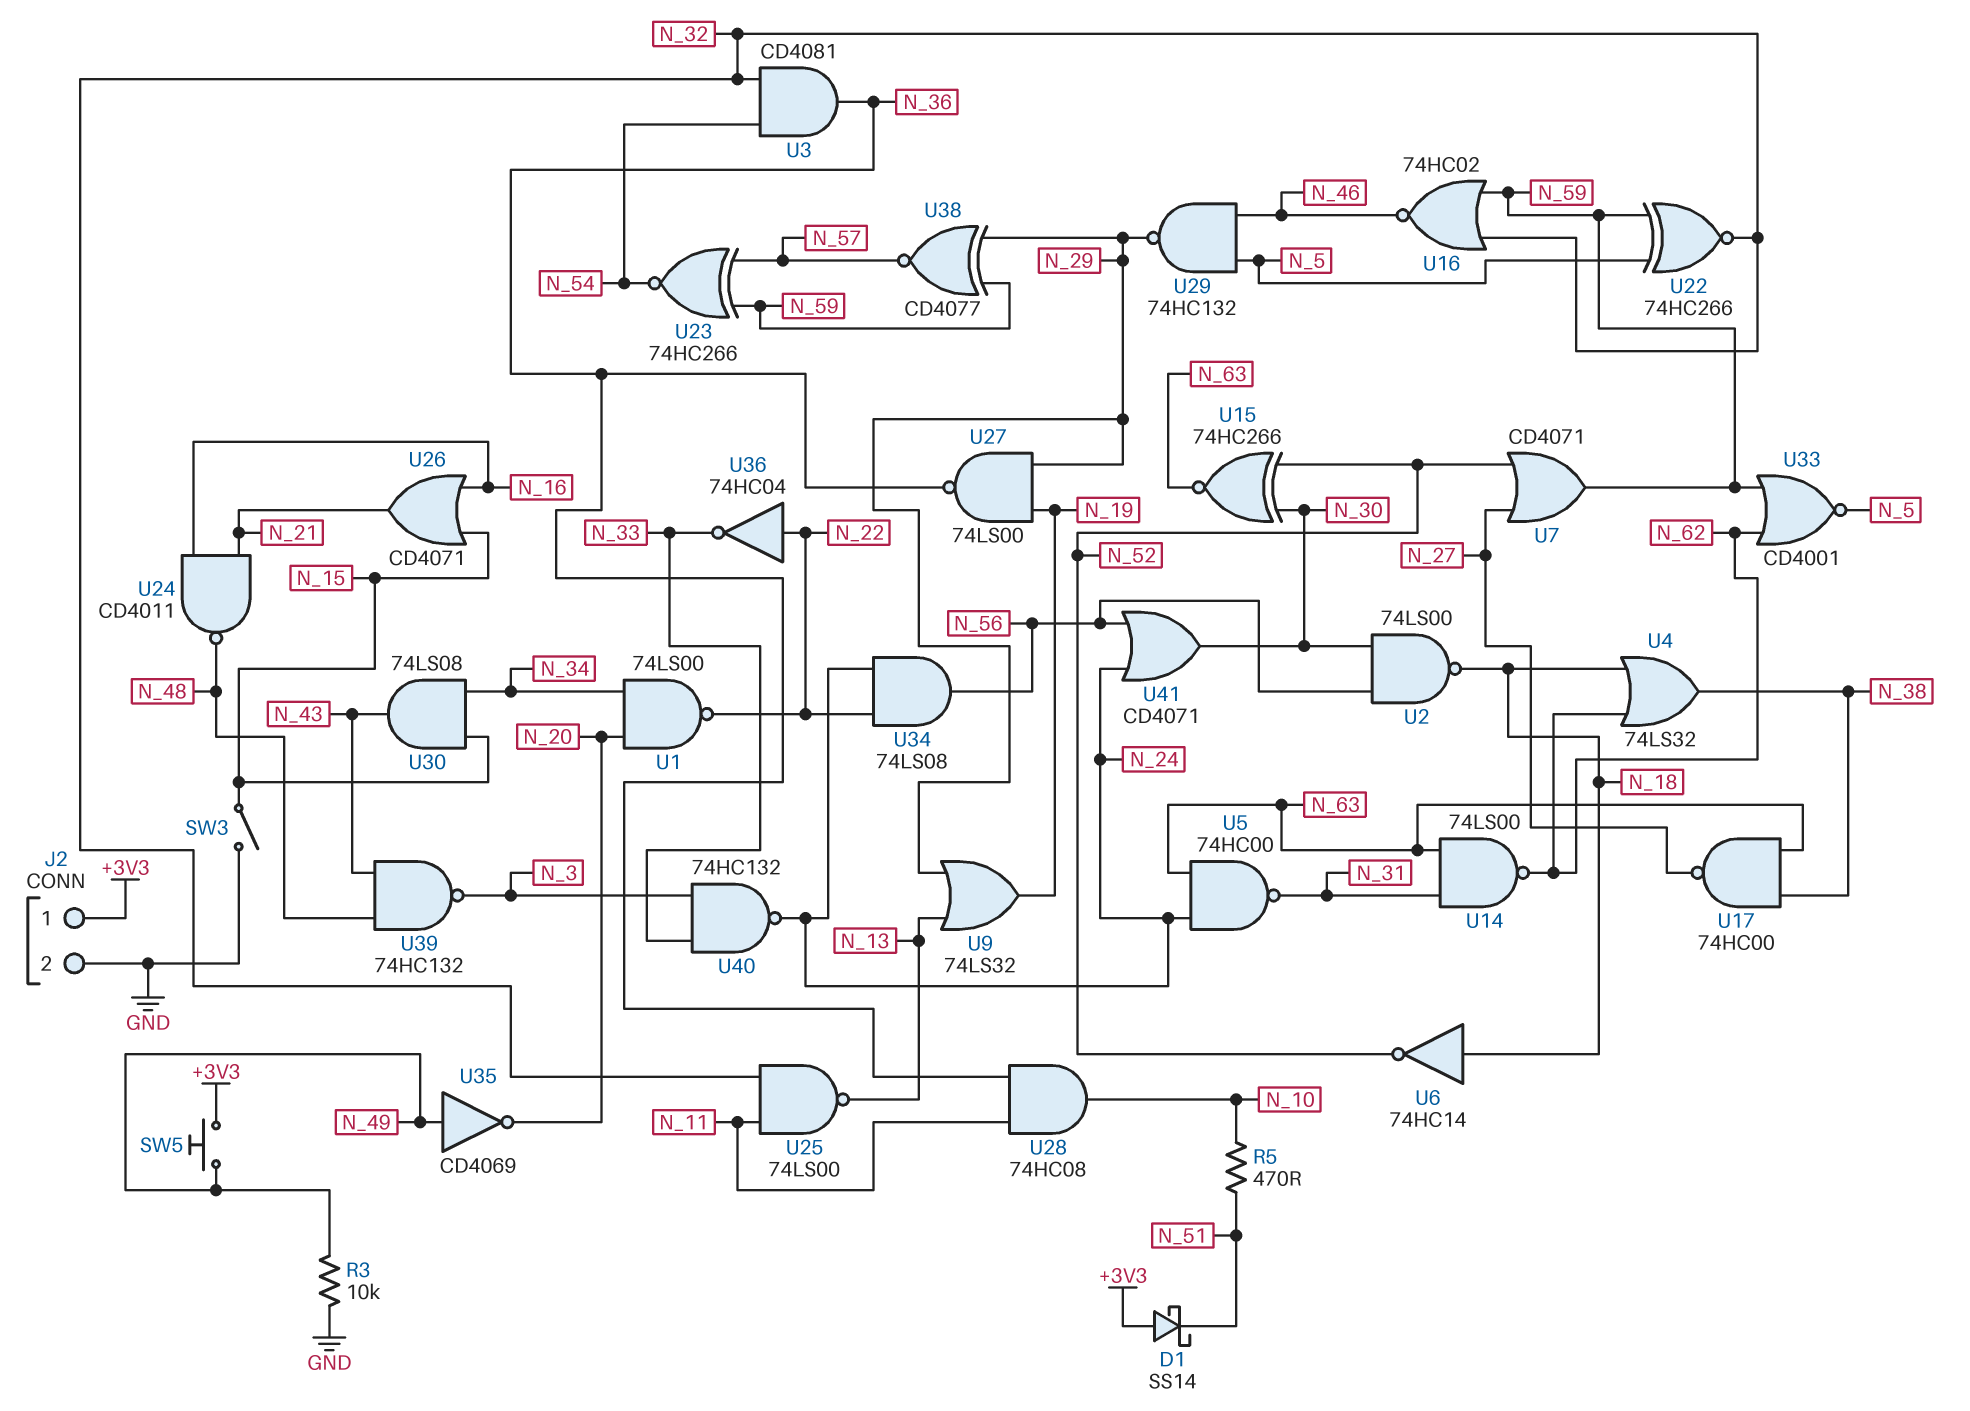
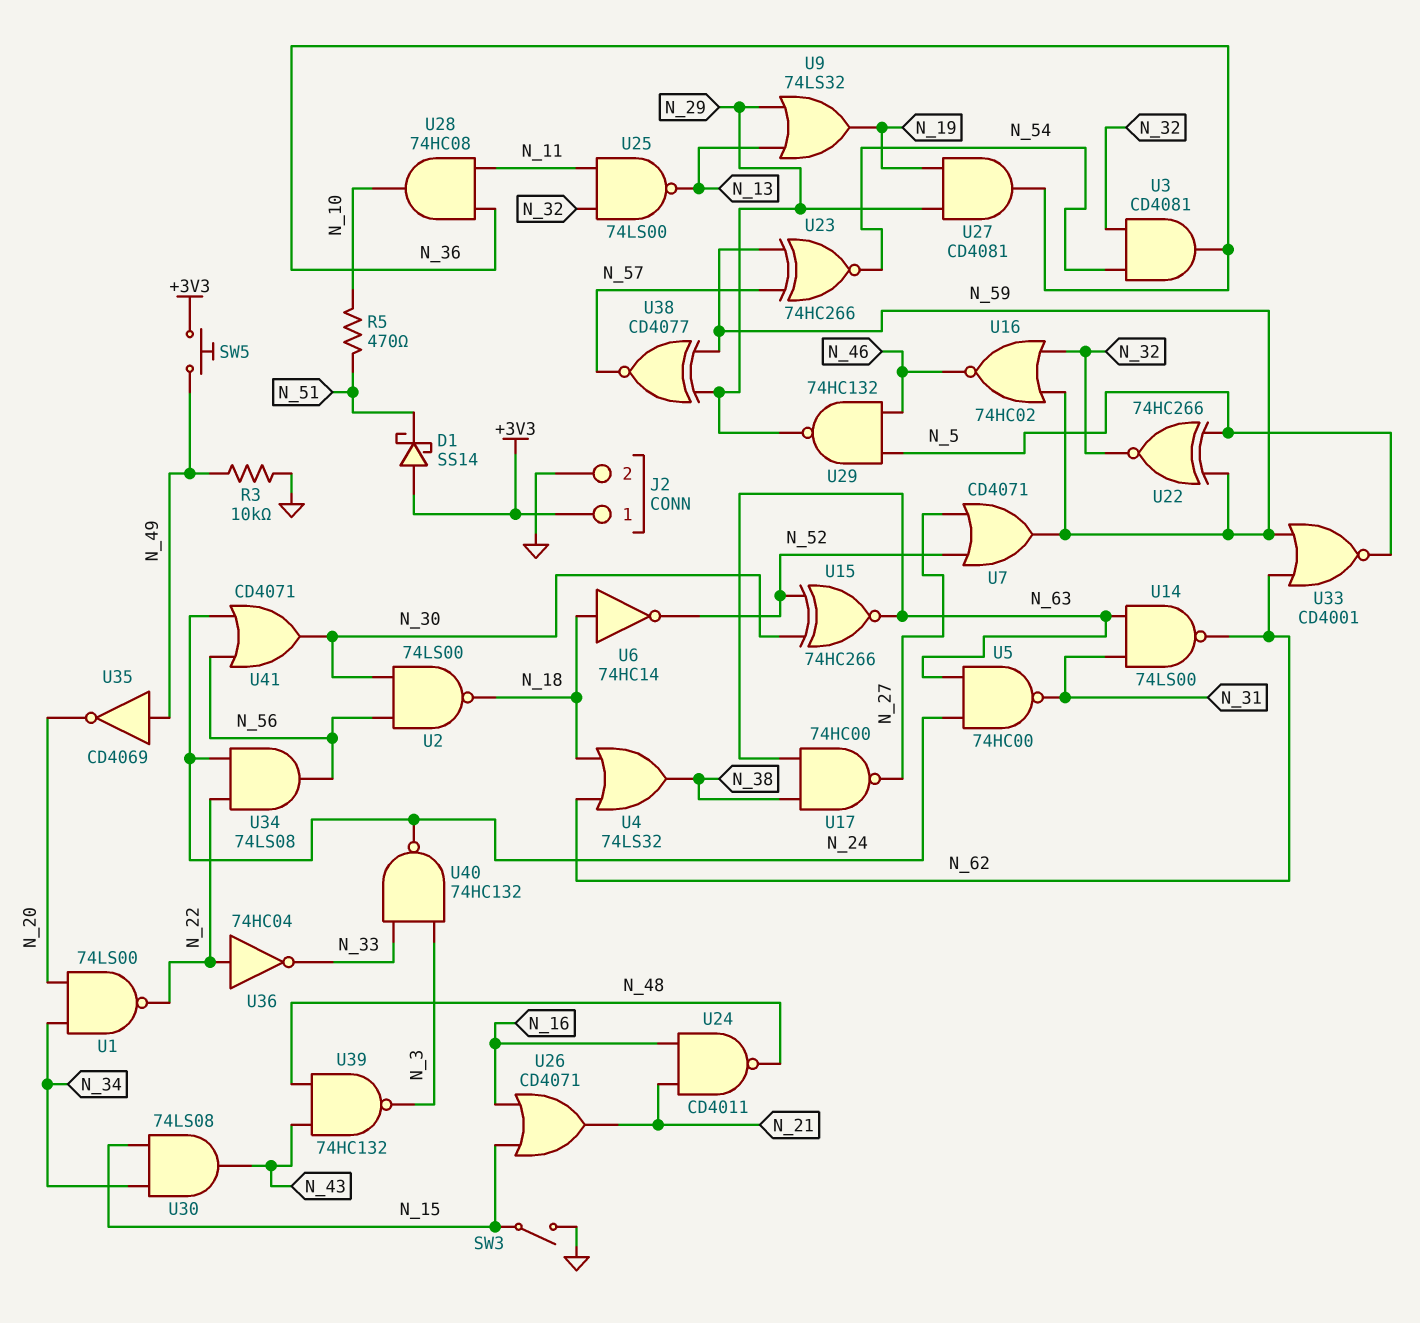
U27: NAND 74LS00 (in N_19, in N_29, out N_36) -> AND CD4081 (in N_19, in N_29, out N_36)

